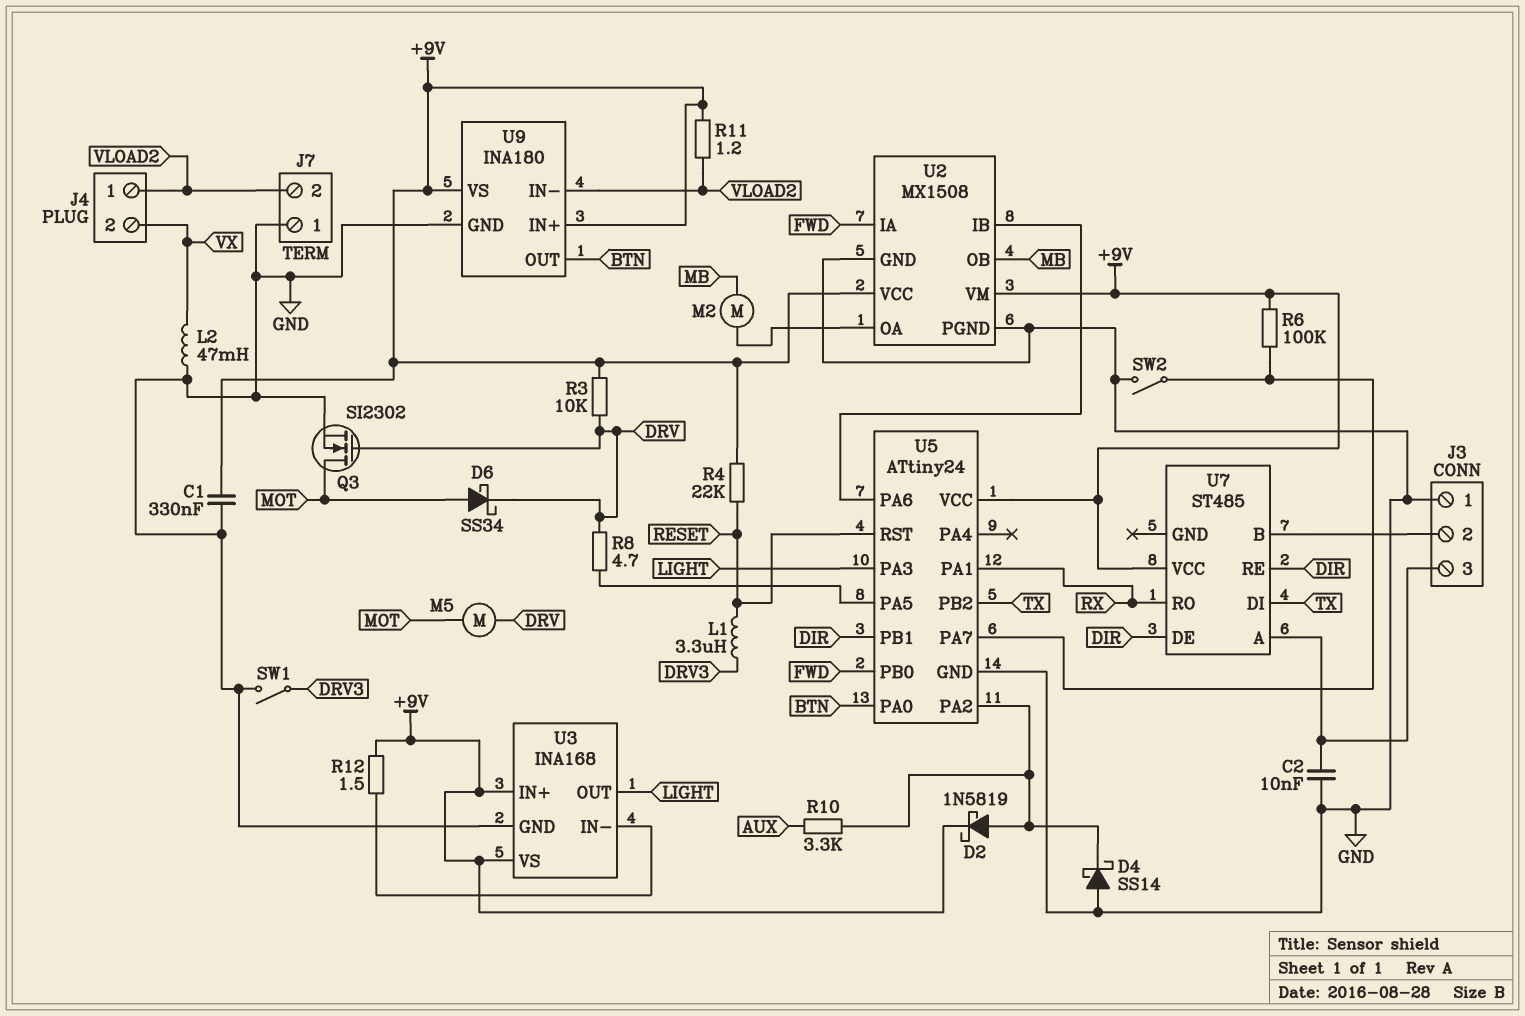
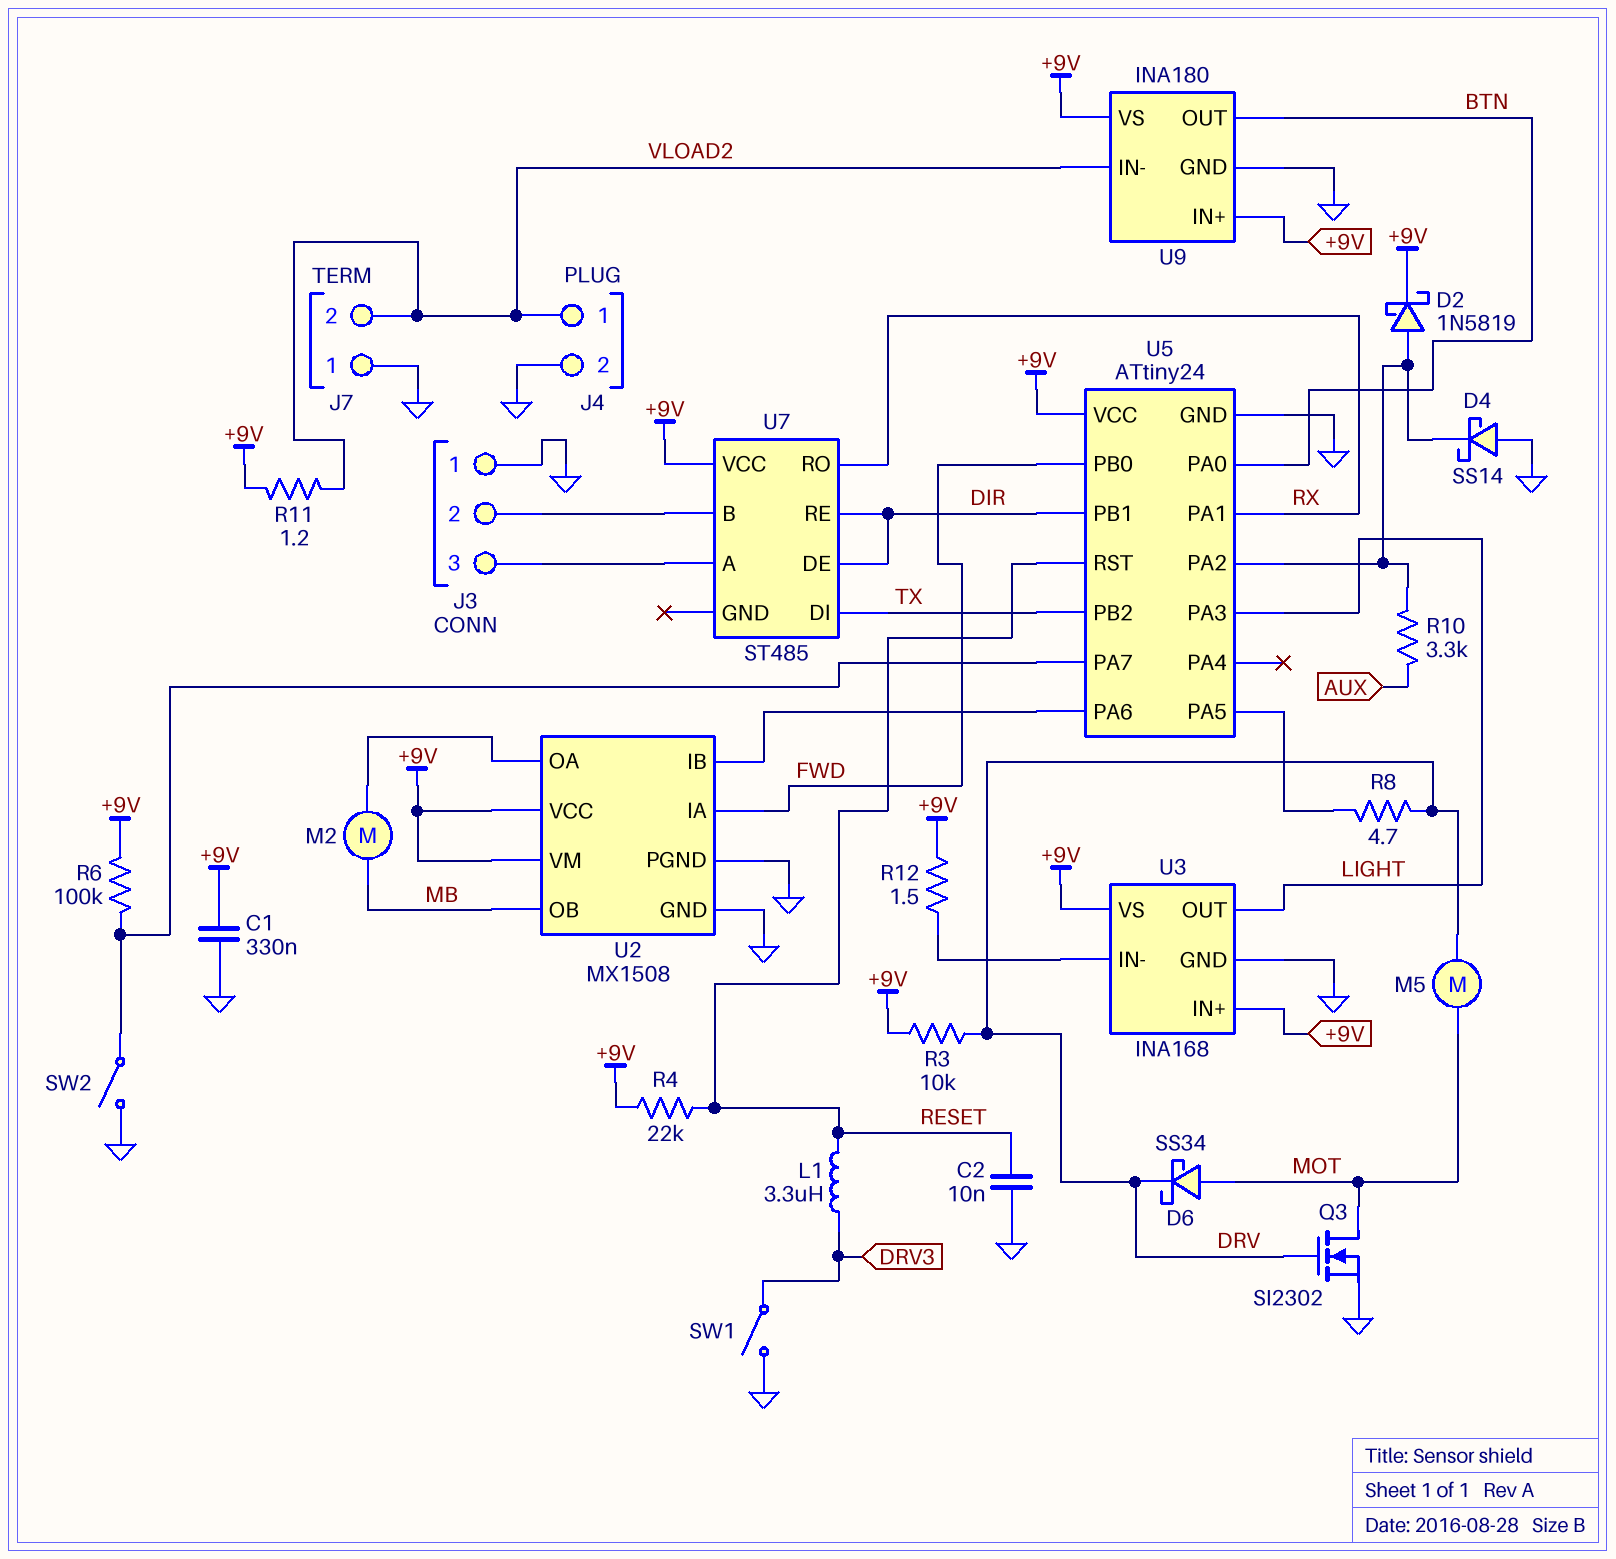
C2: 10nF (GND, J3/3) -> 10nF (GND, RESET)
J4 pin 2: VX -> GND
L2: 47mH (GND, VX) -> none

